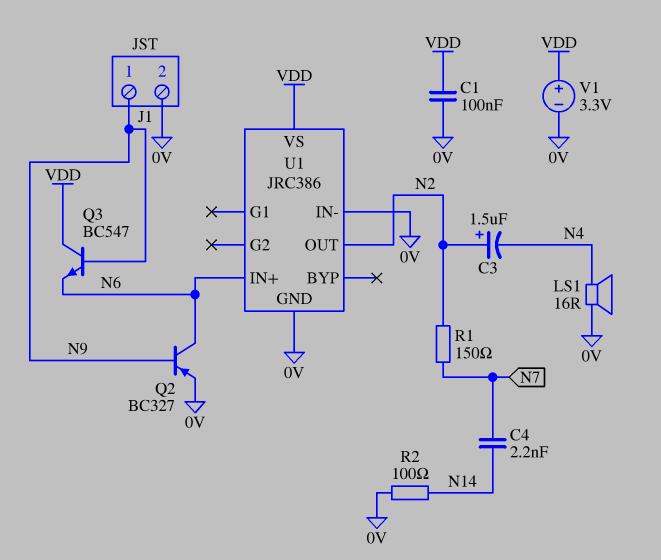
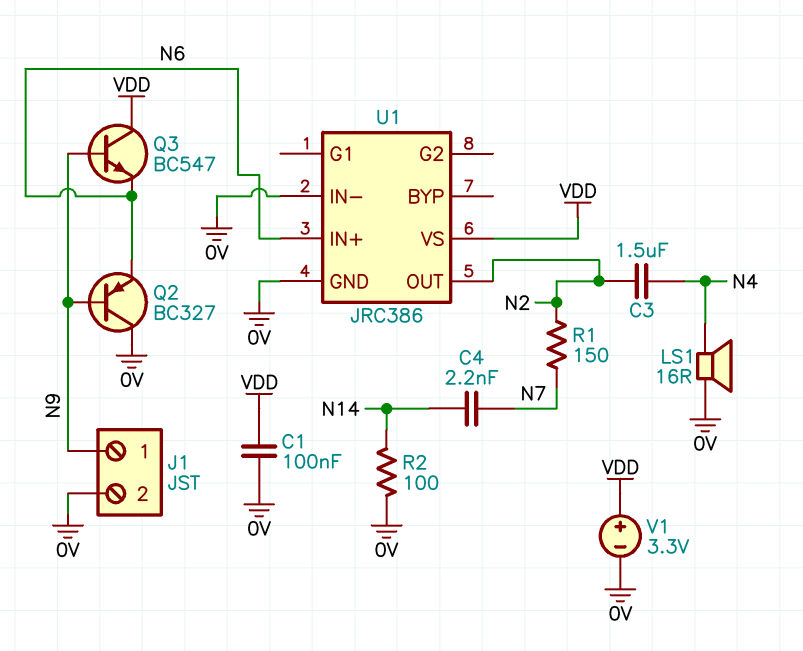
C3: 1.5uF (plus N2, minus N4) -> 1.5uF (N2, N4)
Q2: PNP BC327 (B N9, C N6, E 0V) -> PNP BC327 (B N9, C 0V, E N6)

